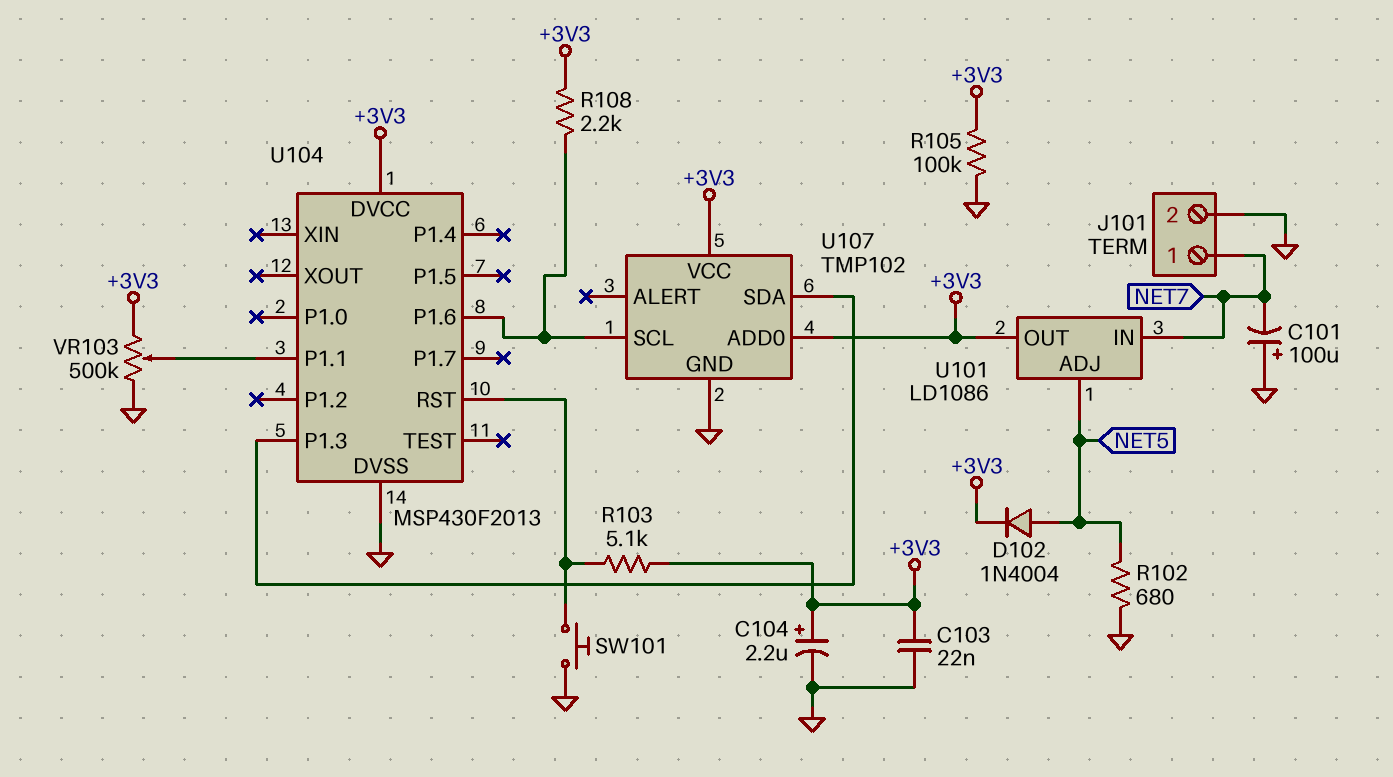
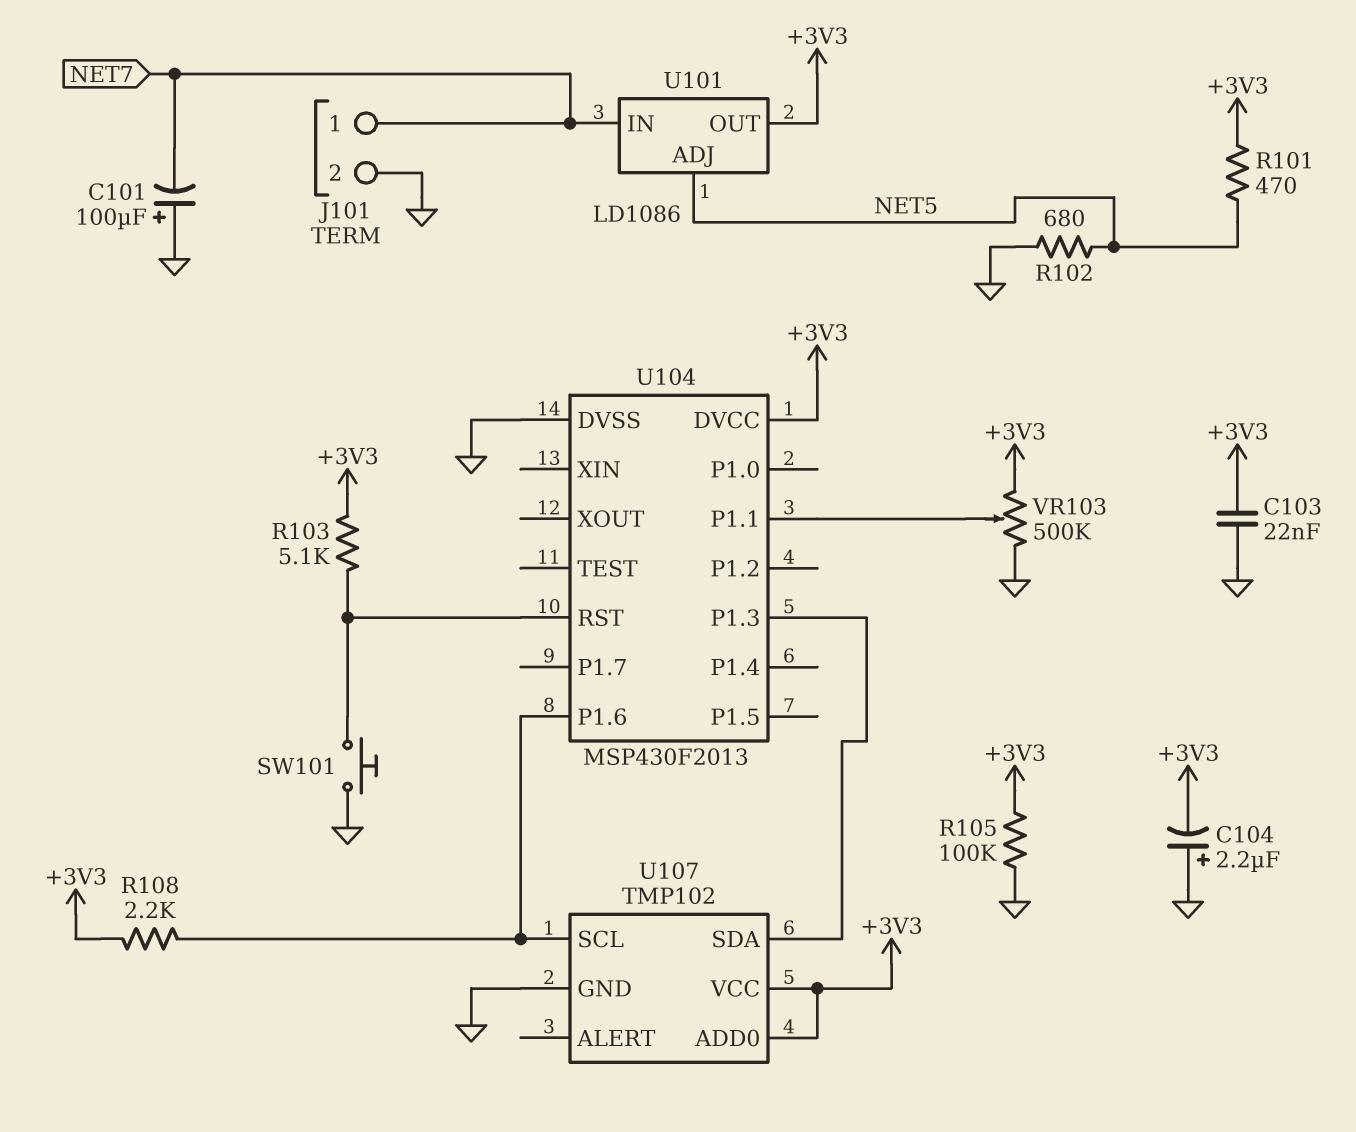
C104: 2.2uF (plus +3V3, minus GND) -> 2.2uF (plus GND, minus +3V3)
D102: diode 1N4004 (A NET5, K +3V3) -> none
R101: none -> 470 (+3V3, NET5)

